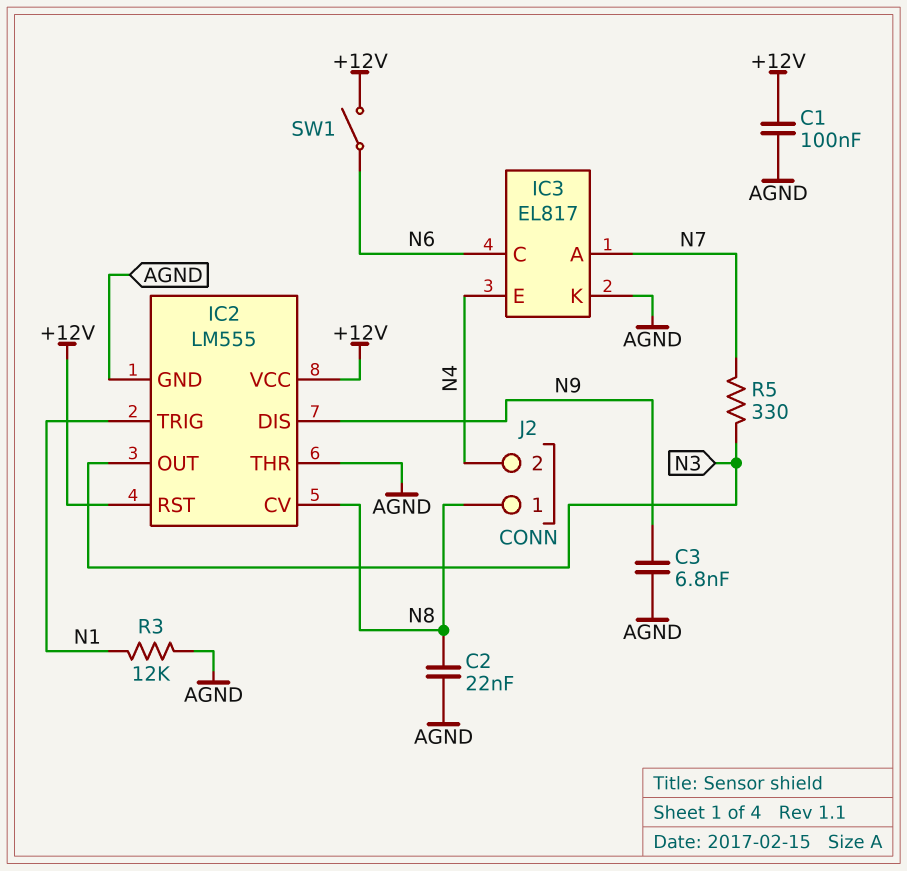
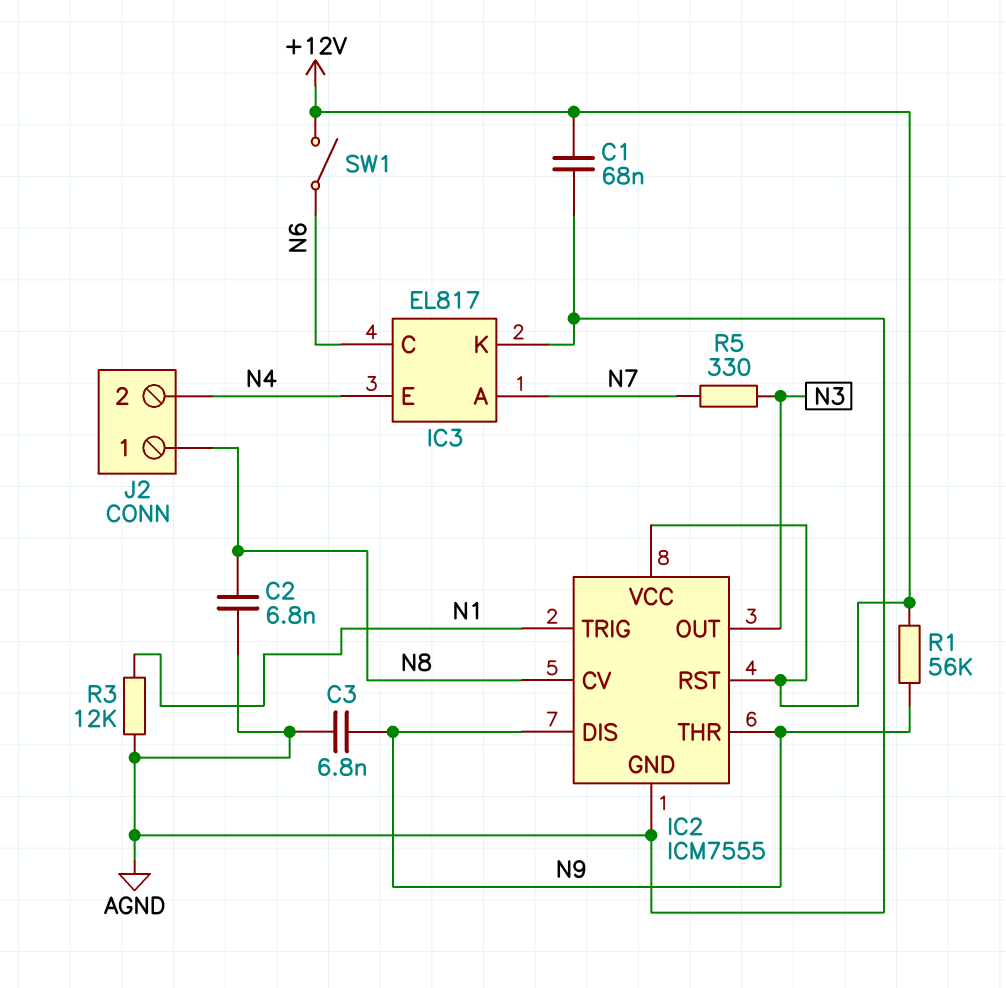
C1: 100nF (+12V, AGND) -> 68nF (+12V, AGND)
C2: 22nF (AGND, N8) -> 6.8nF (AGND, N8)
IC2: LM555 -> ICM7555
IC2 pin THR: AGND -> N9
R1: none -> 56k (+12V, N9)

